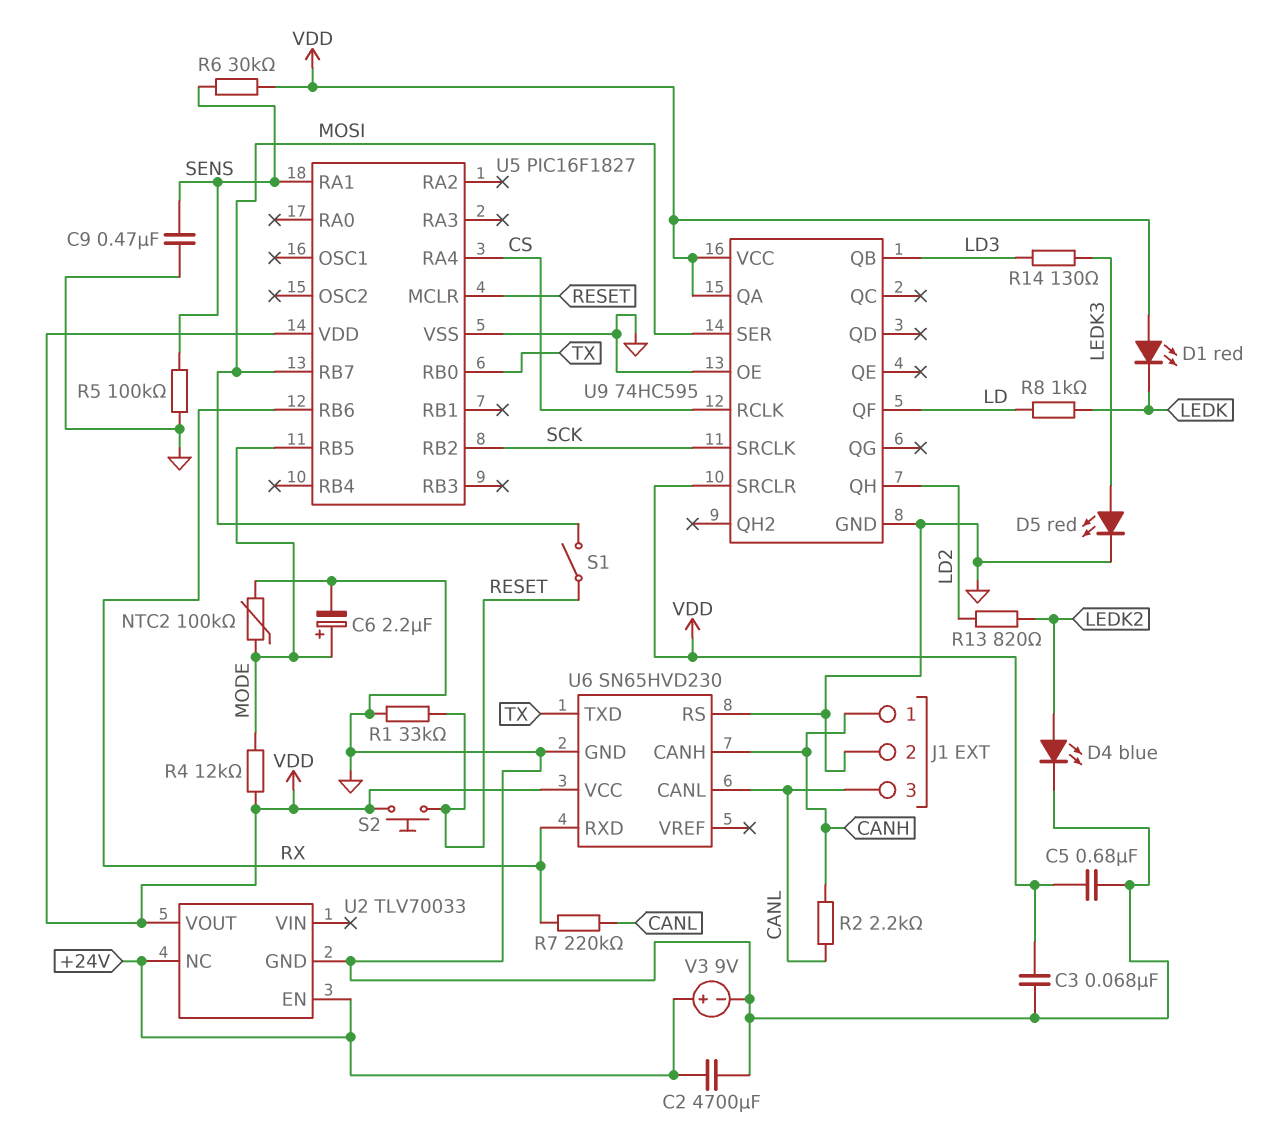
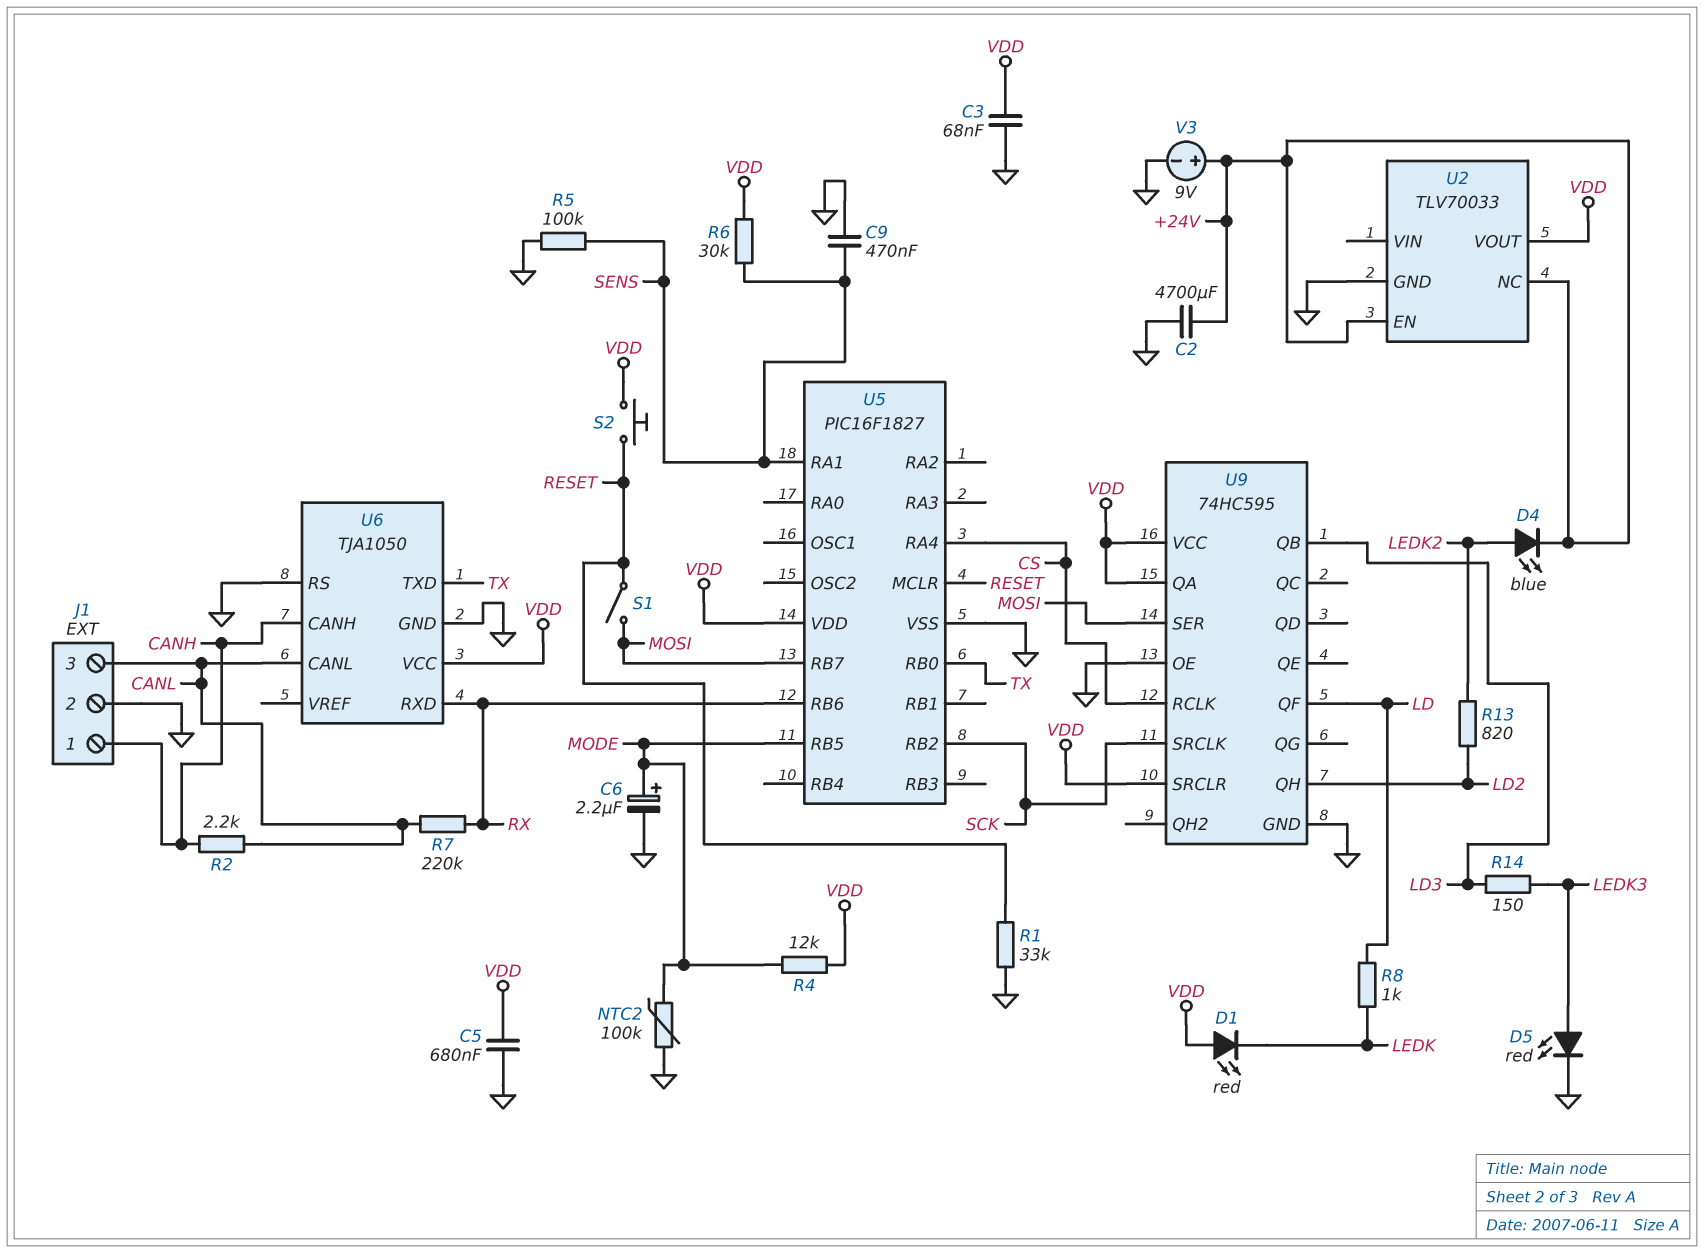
D4: LED blue (A LEDK2, K GND) -> LED blue (A LEDK2, K +24V)
R14: 130 (LD3, LEDK3) -> 150 (LD3, LEDK3)
U6: SN65HVD230 -> TJA1050

